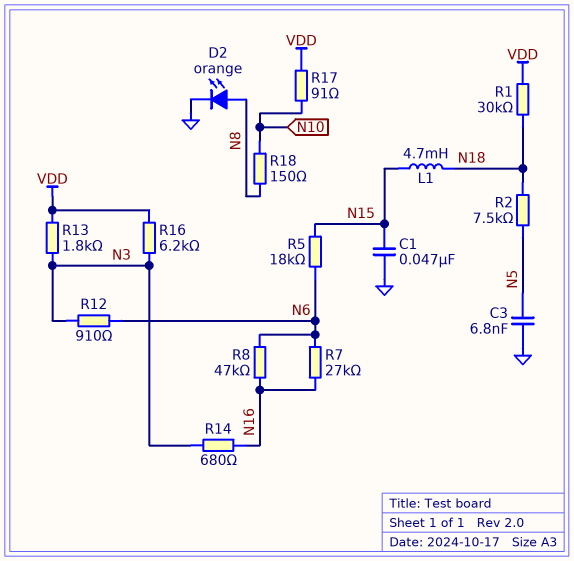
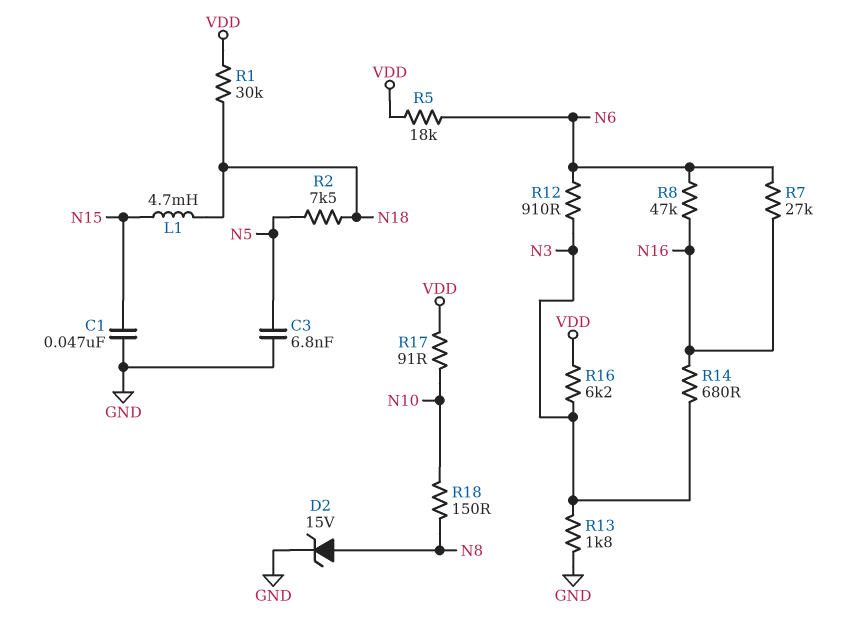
D2: LED orange (A N8, K GND) -> zener 15V (A N8, K GND)
R5: 18k (N6, N15) -> 18k (N6, VDD)
R13: 1.8k (N3, VDD) -> 1.8k (GND, N3)

